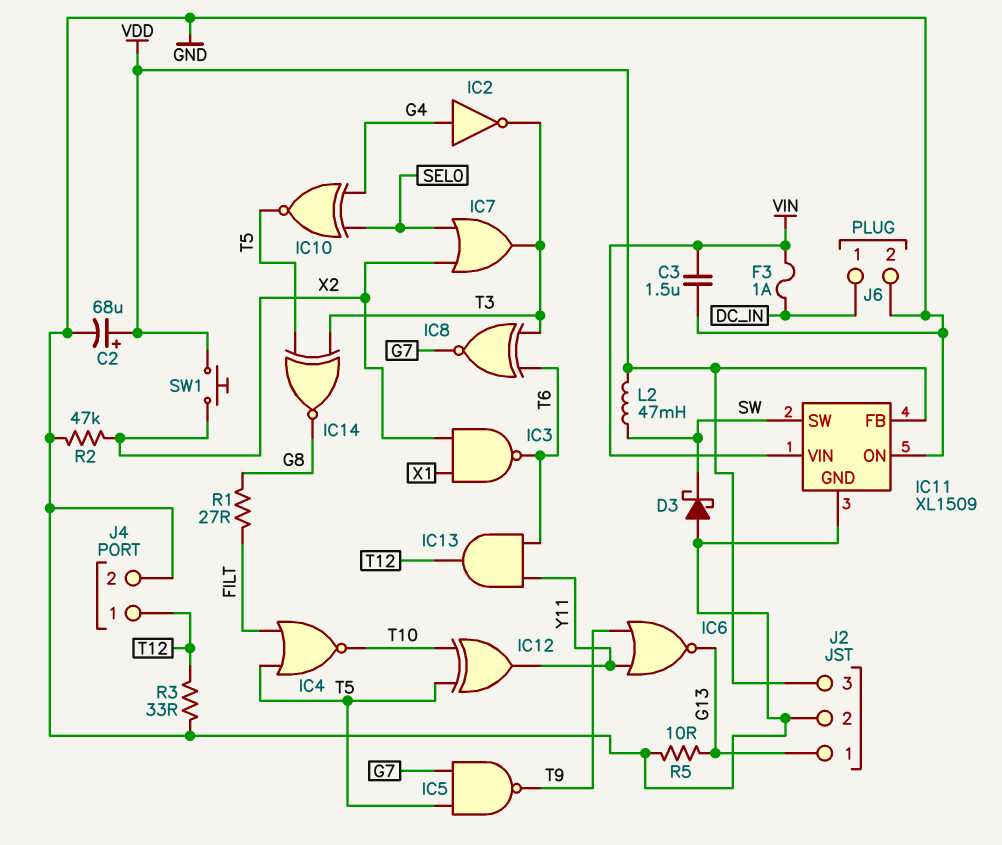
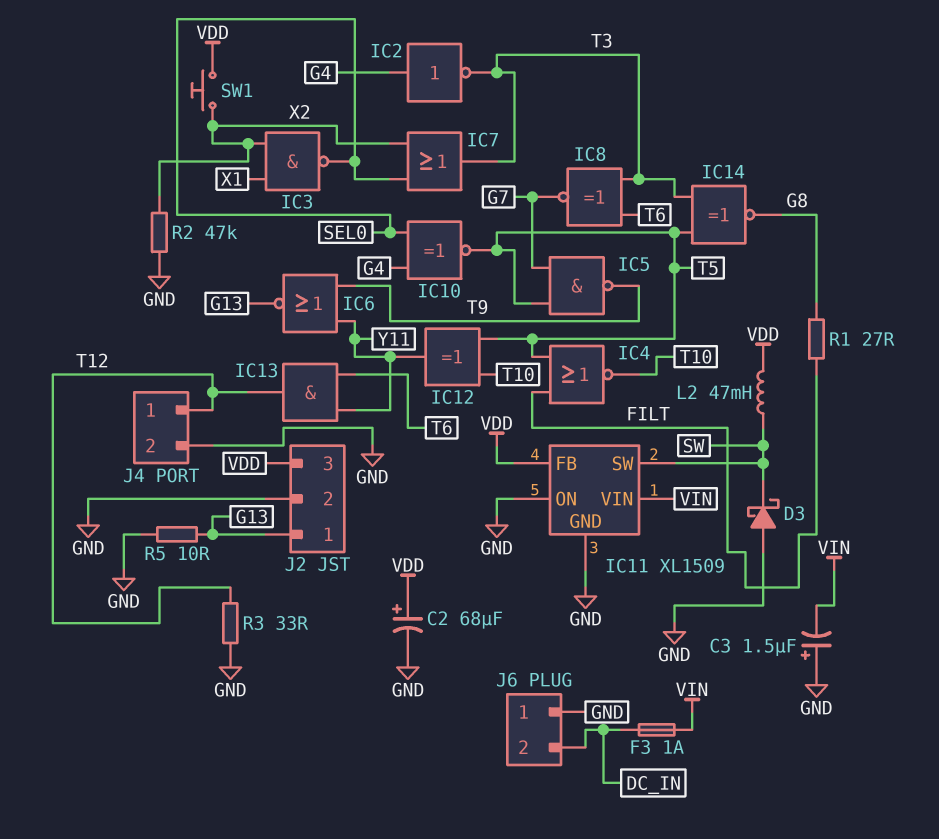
C3: 1.5uF (GND, VIN) -> 1.5uF (plus GND, minus VIN)
IC3: NAND (in X1, in X2, out T6) -> NAND (in X1, in X2, out SEL0)
J6 pin 1: DC_IN -> GND
J6 pin 2: GND -> DC_IN

